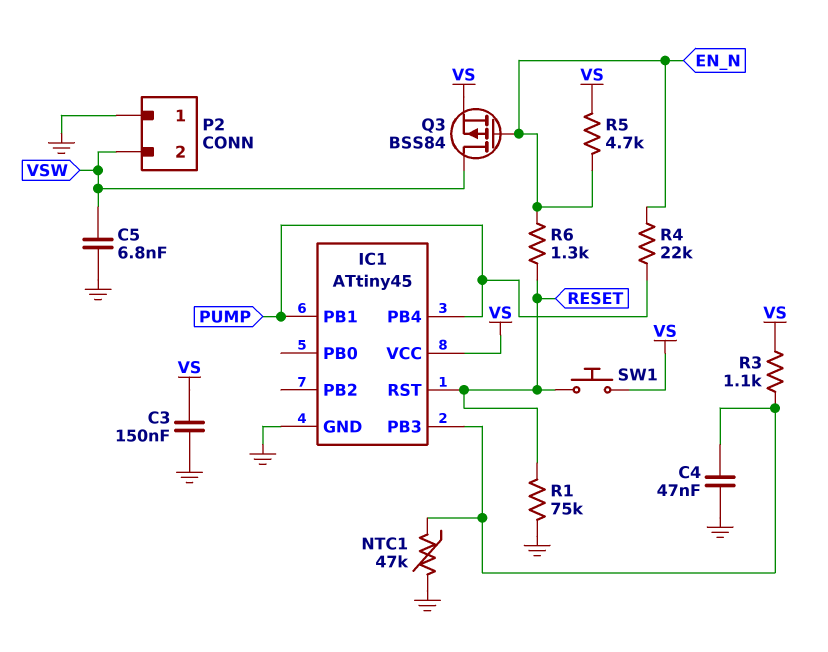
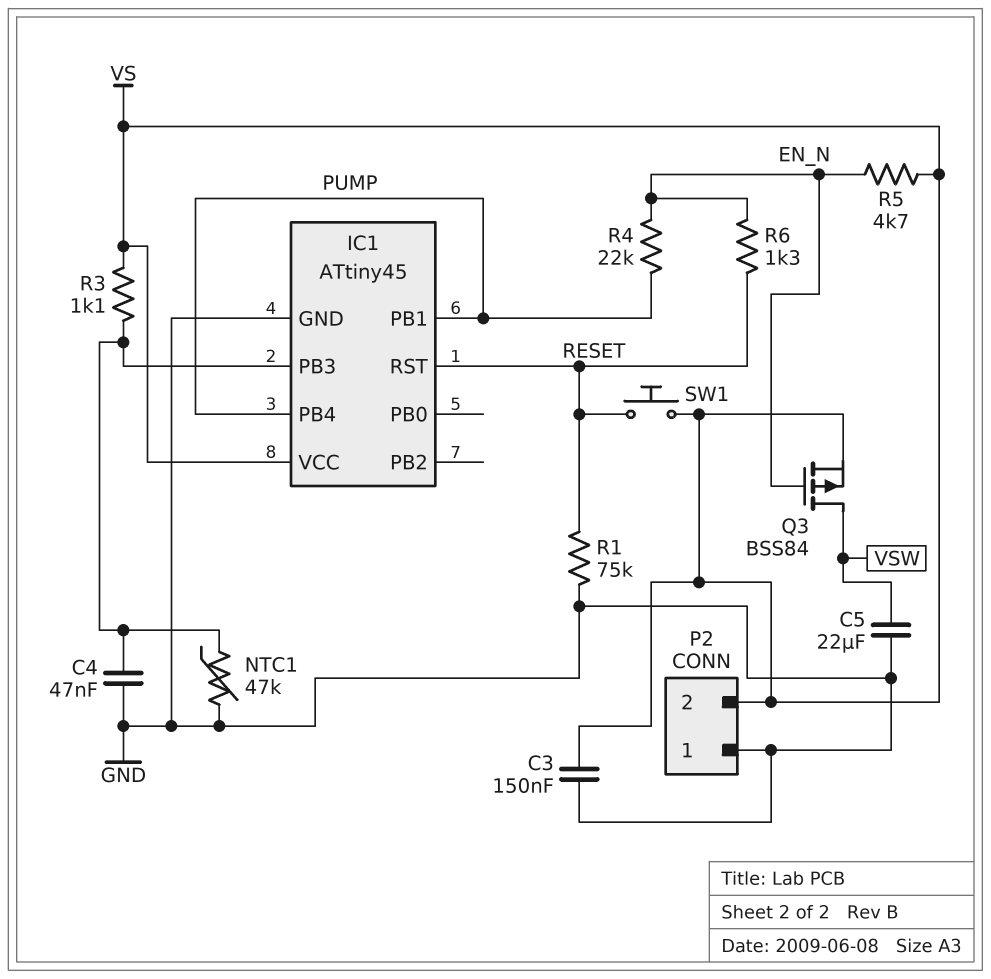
C5: 6.8nF (GND, VSW) -> 22uF (GND, VSW)
P2 pin 2: VSW -> VS

